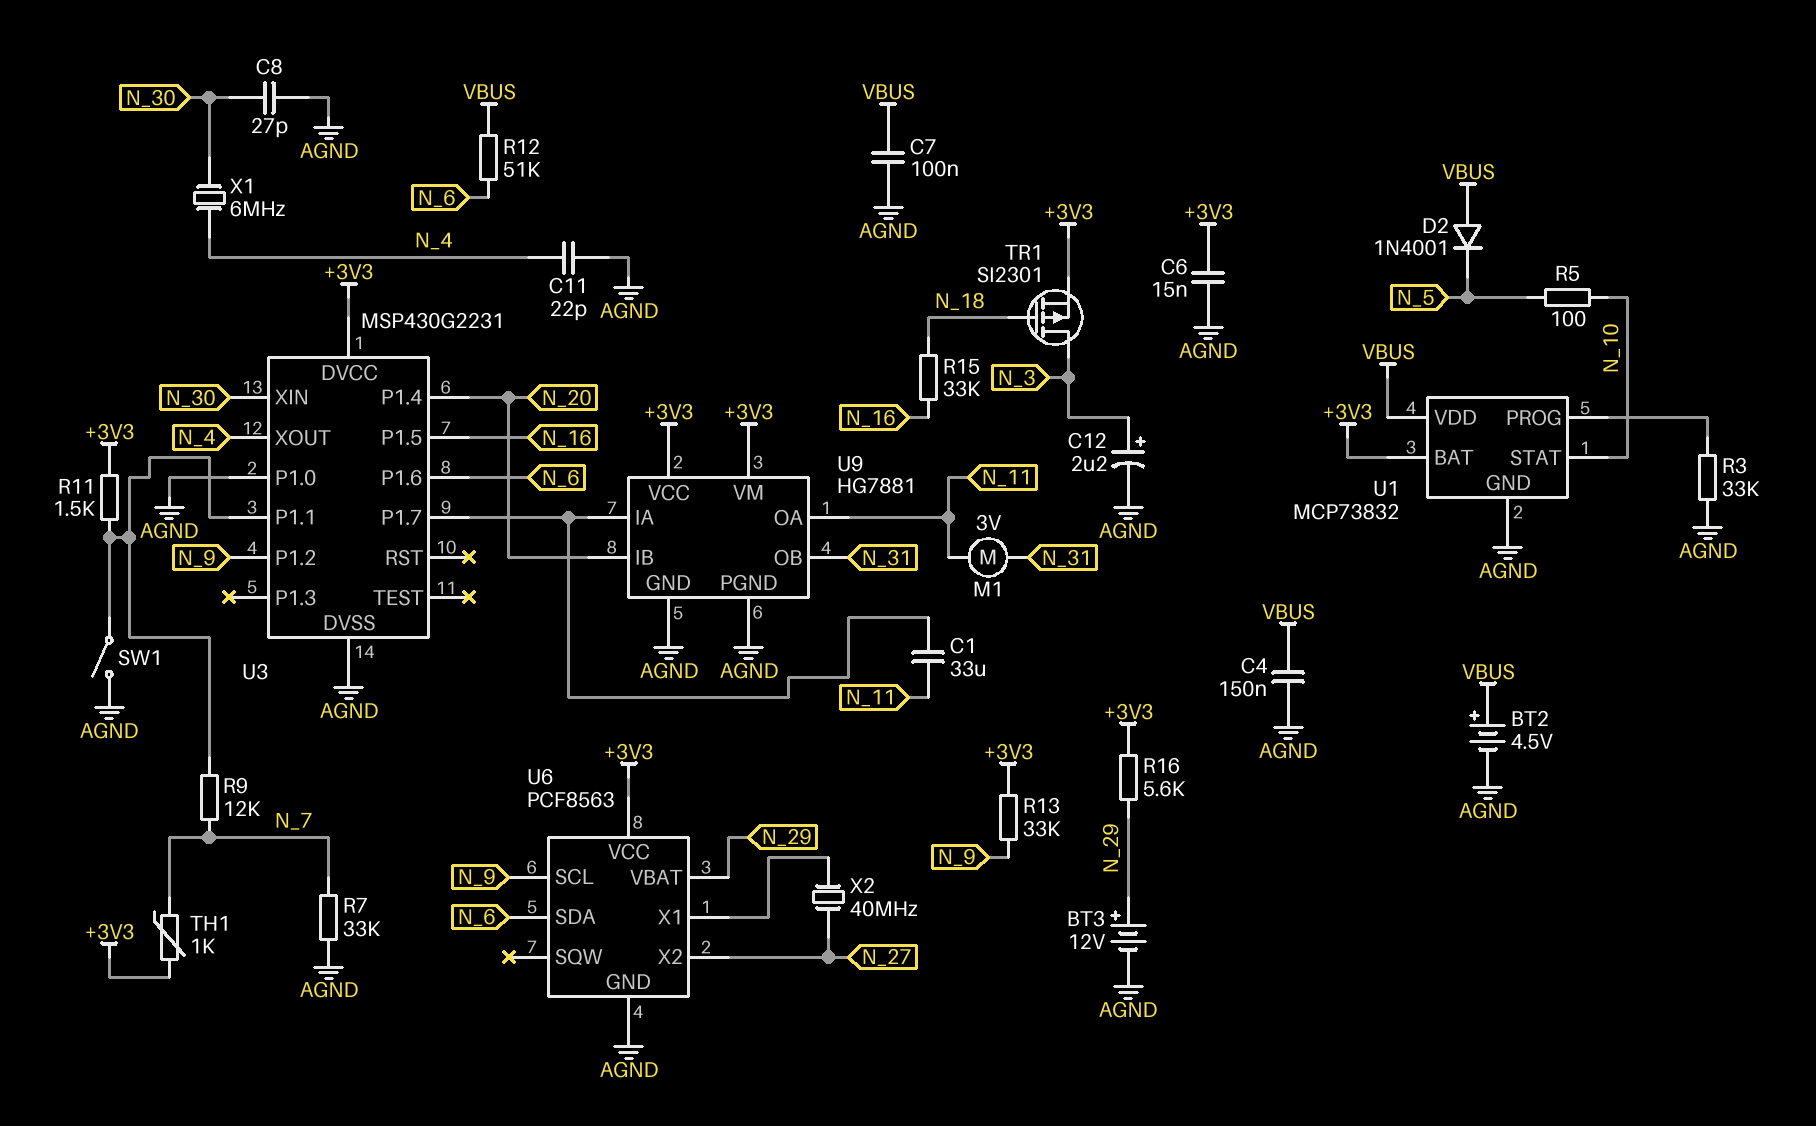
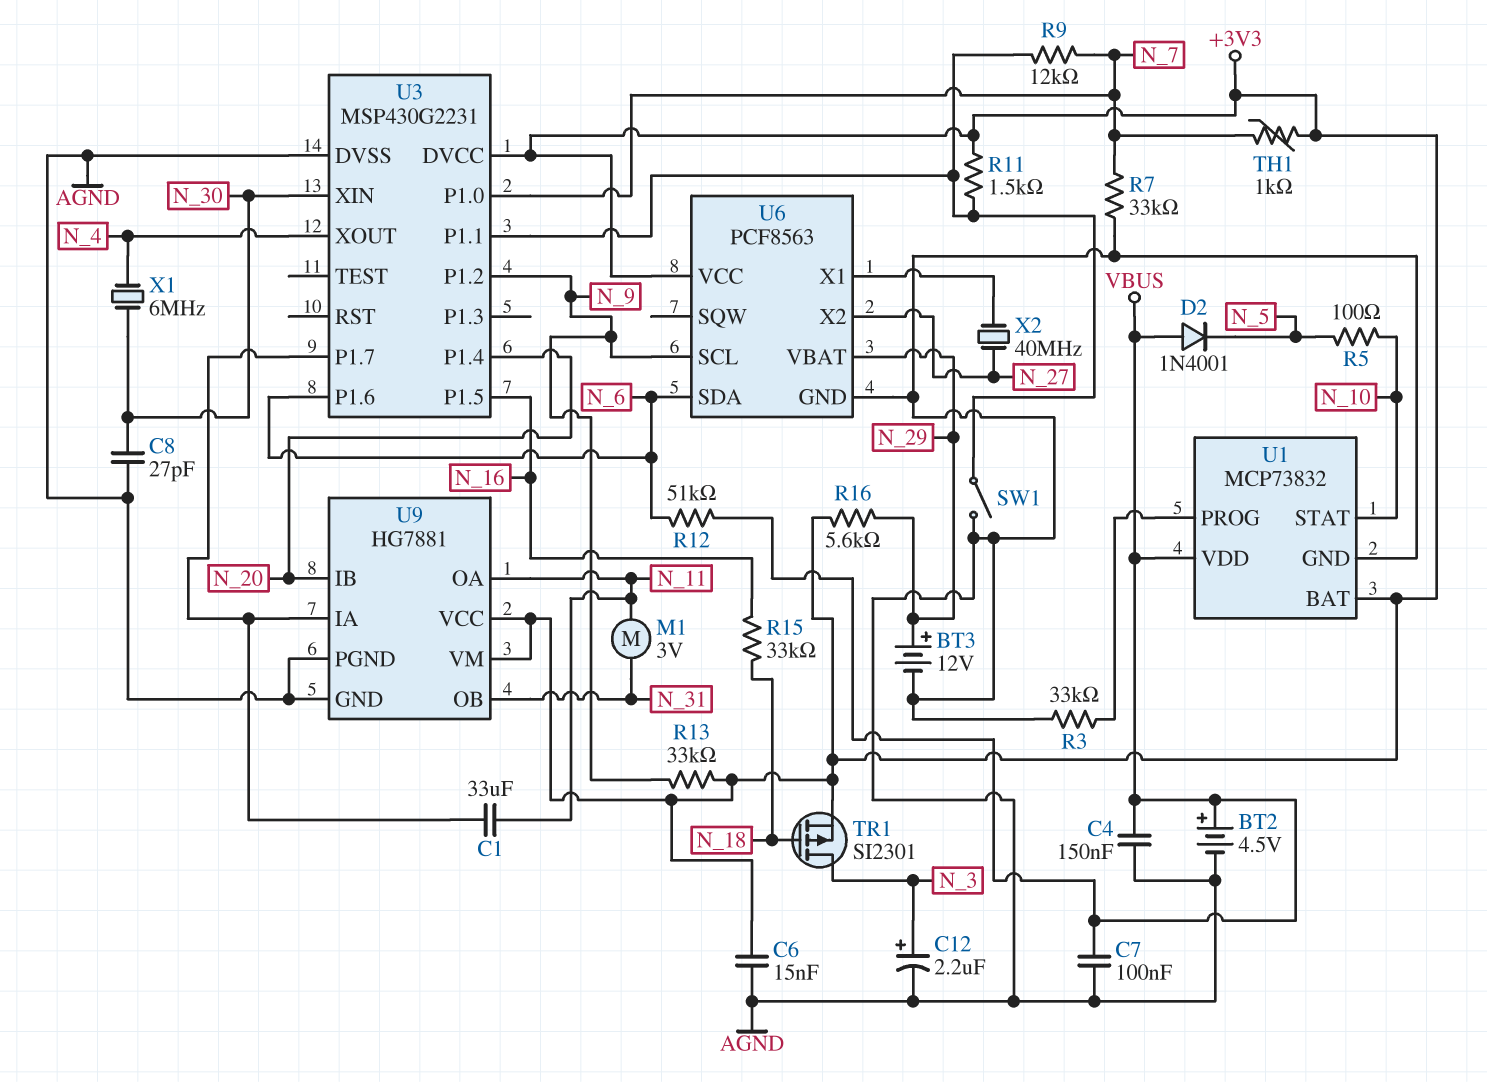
C11: 22pF (AGND, N_4) -> none
U3 pin P1.0: AGND -> N_7

